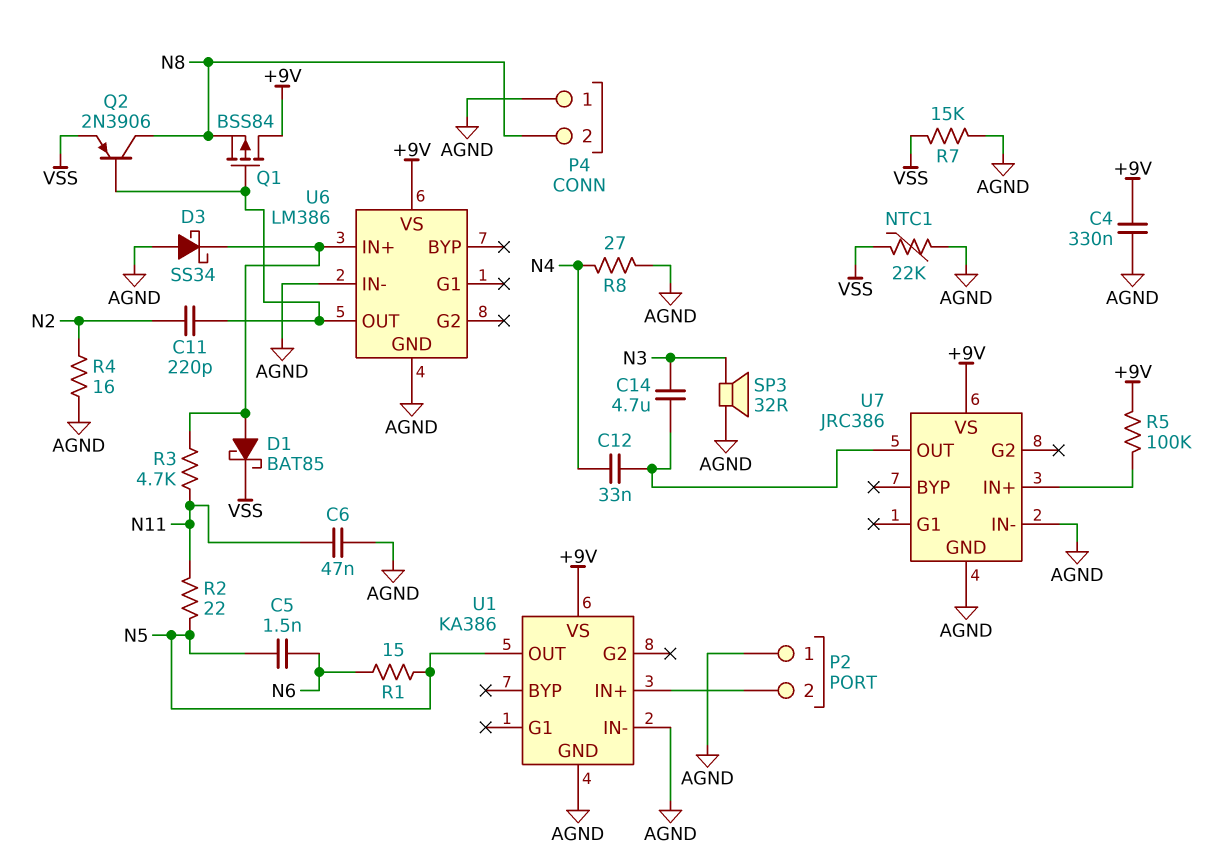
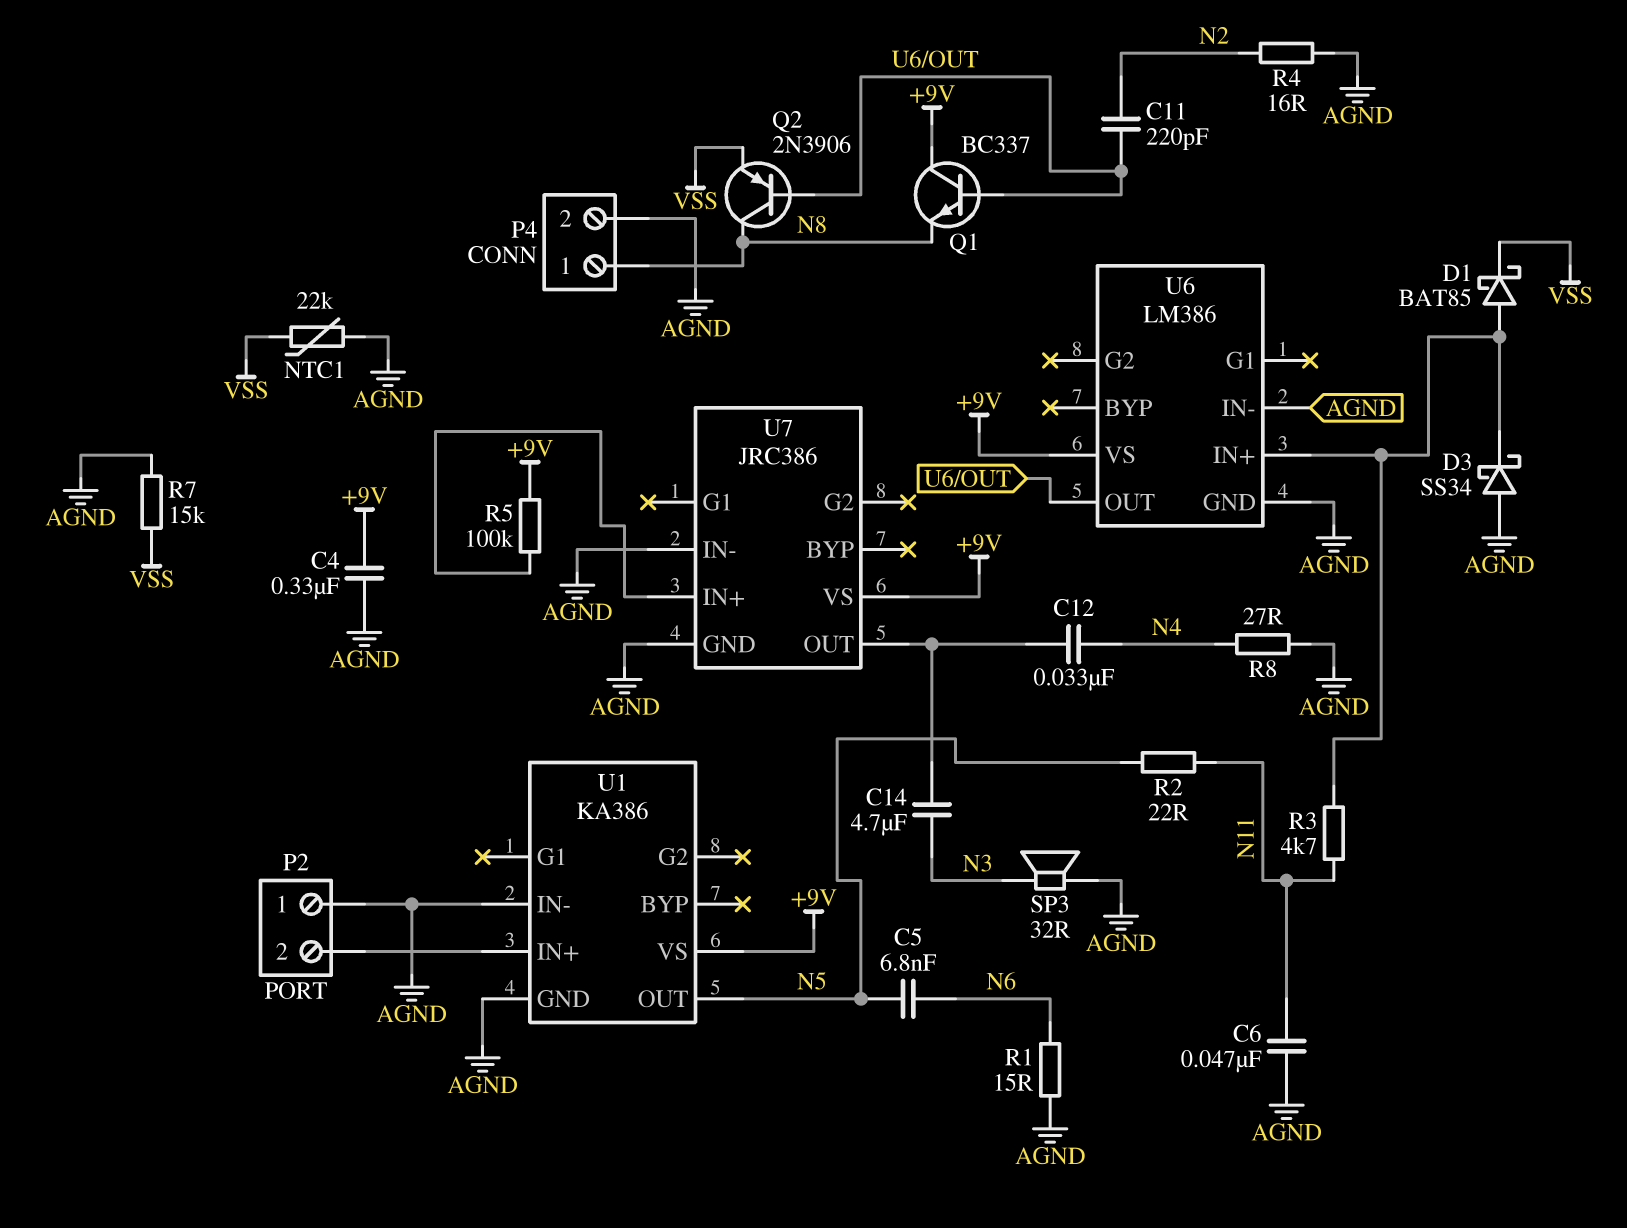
C5: 1.5nF (N5, N6) -> 6.8nF (N5, N6)
P4 pin 1: AGND -> N8
P4 pin 2: N8 -> AGND
Q1: PMOS BSS84 (G U6/OUT, D +9V, S N8) -> NPN BC337 (B U6/OUT, C +9V, E N8)
R1: 15 (N5, N6) -> 15 (AGND, N6)

